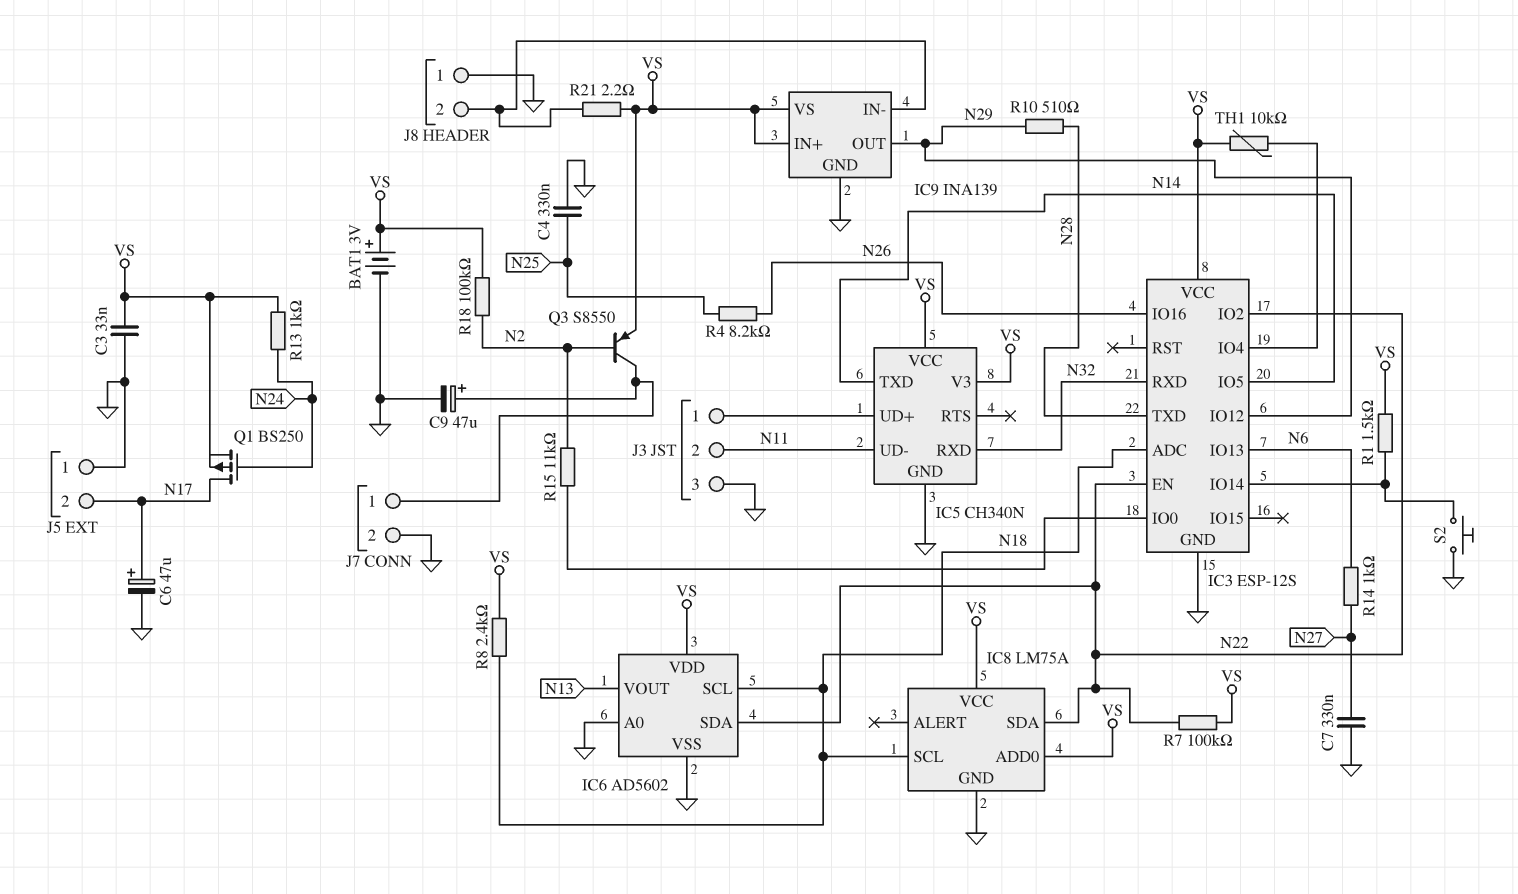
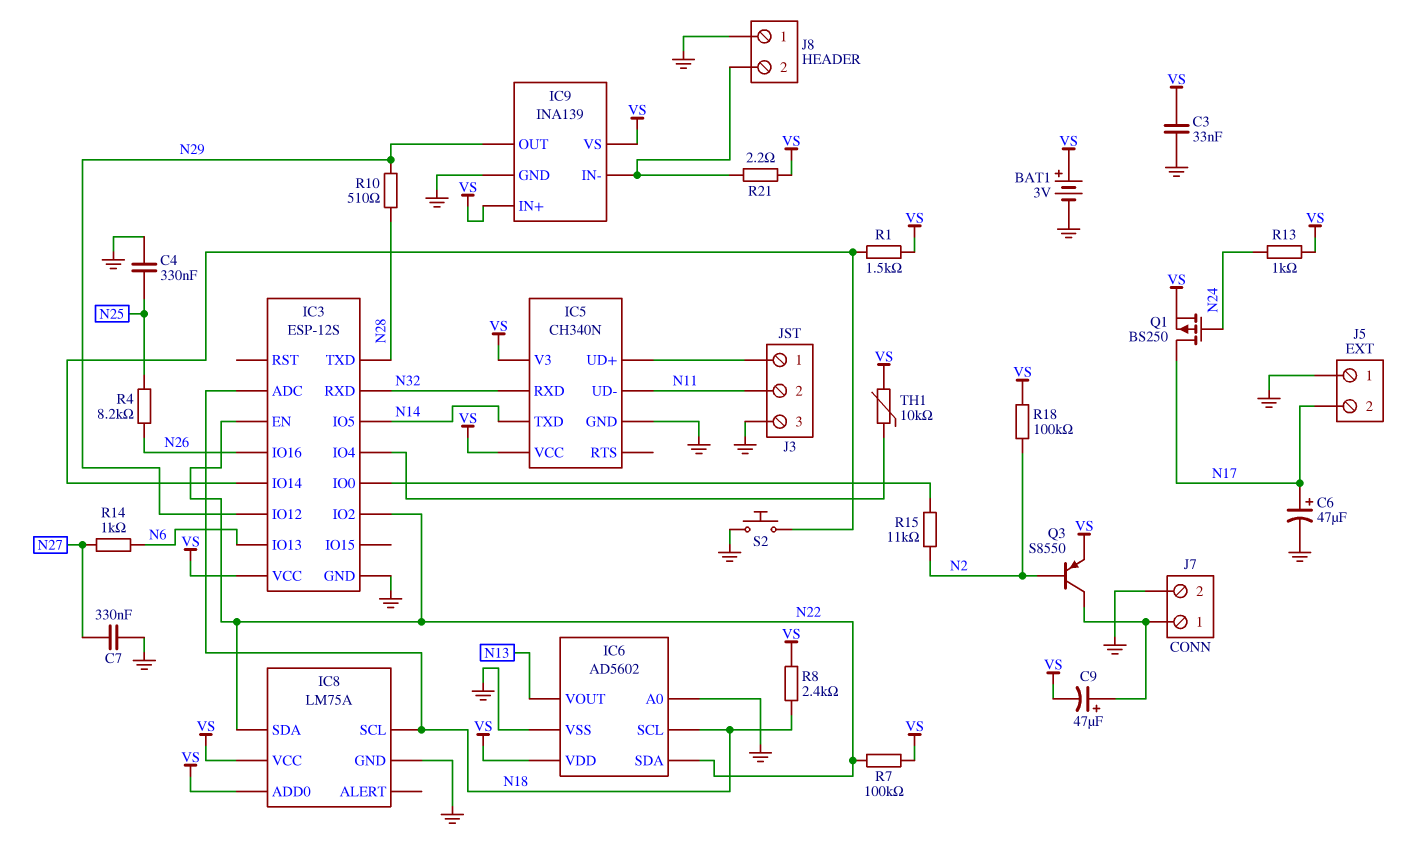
C9: 47uF (plus J7/1, minus GND) -> 47uF (plus J7/1, minus VS)

